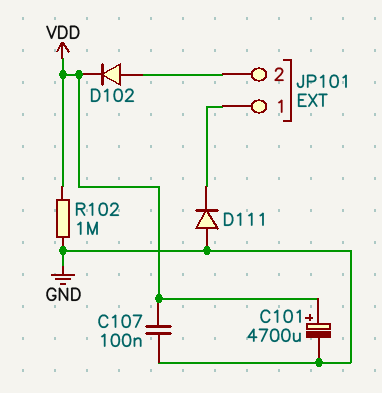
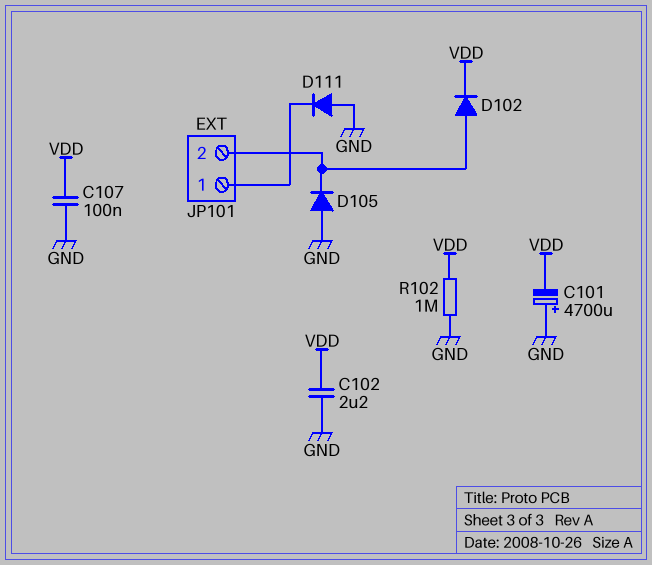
C101: 4700uF (plus VDD, minus GND) -> 4700uF (plus GND, minus VDD)
C102: none -> 2.2uF (GND, VDD)
D105: none -> diode (A GND, K JP101/2)

